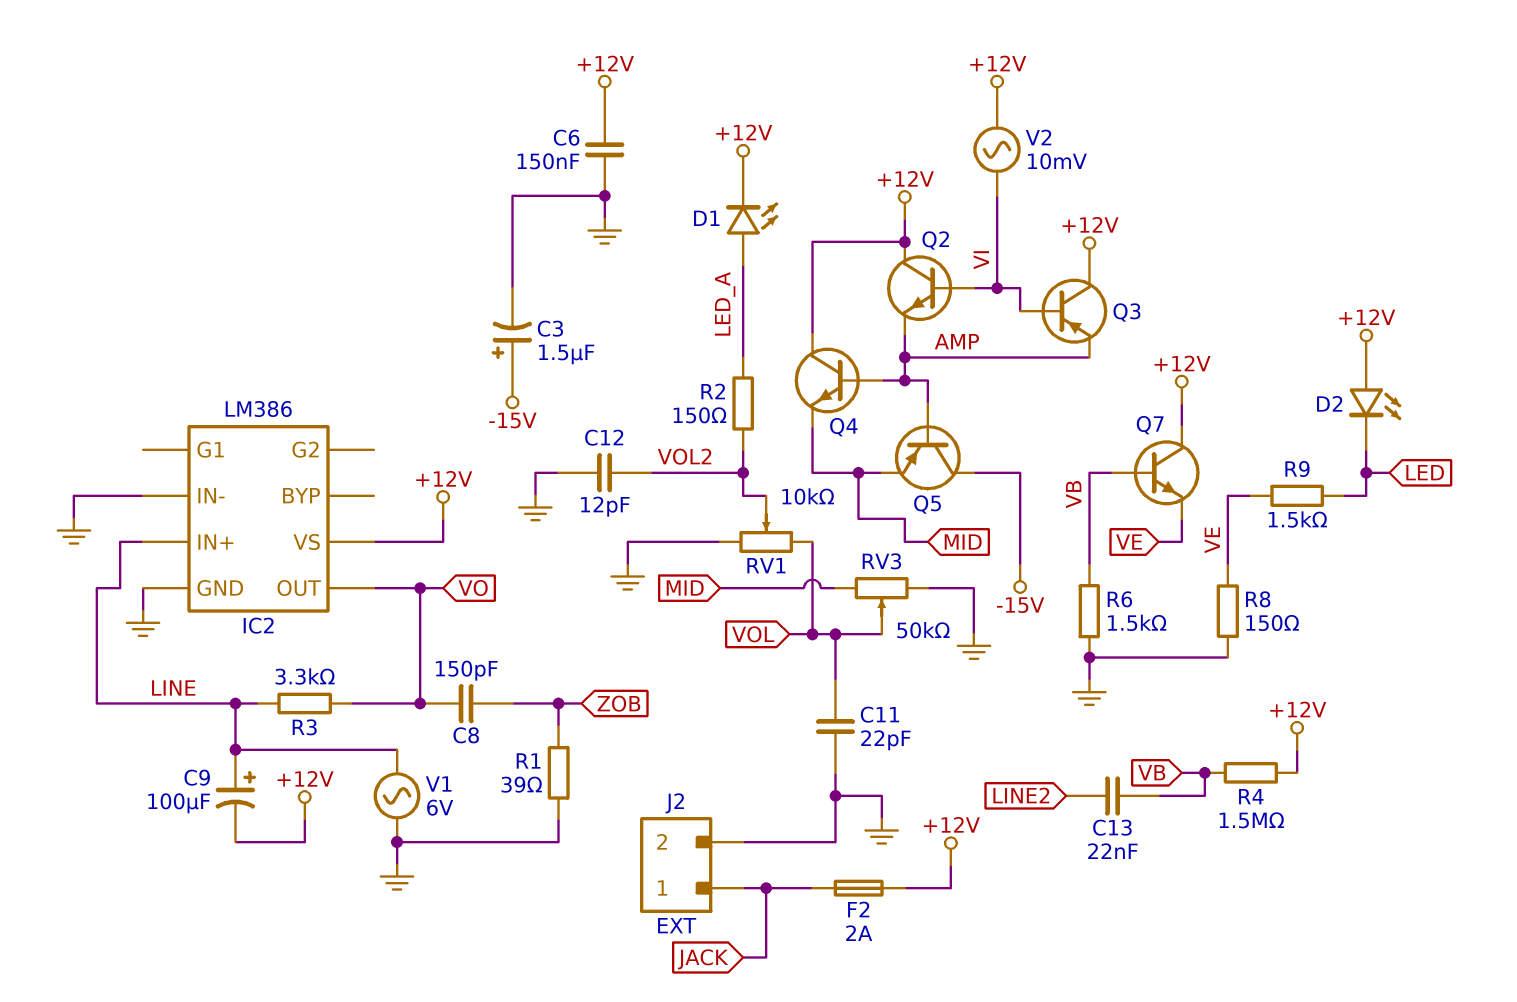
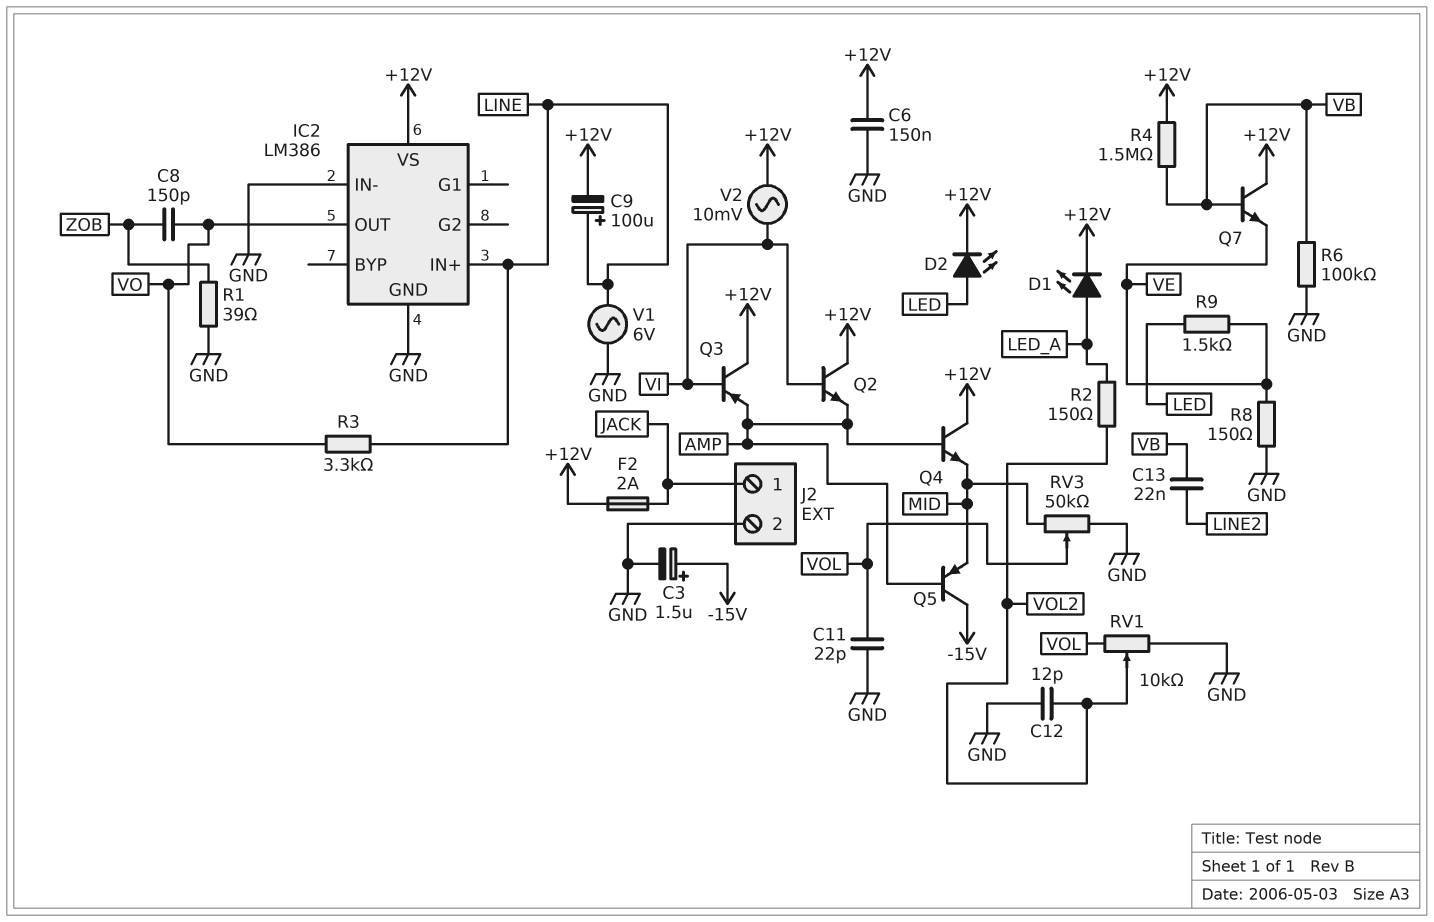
D2: LED (A +12V, K LED) -> LED (A LED, K +12V)
R6: 1.5k (GND, VB) -> 100k (GND, VB)

